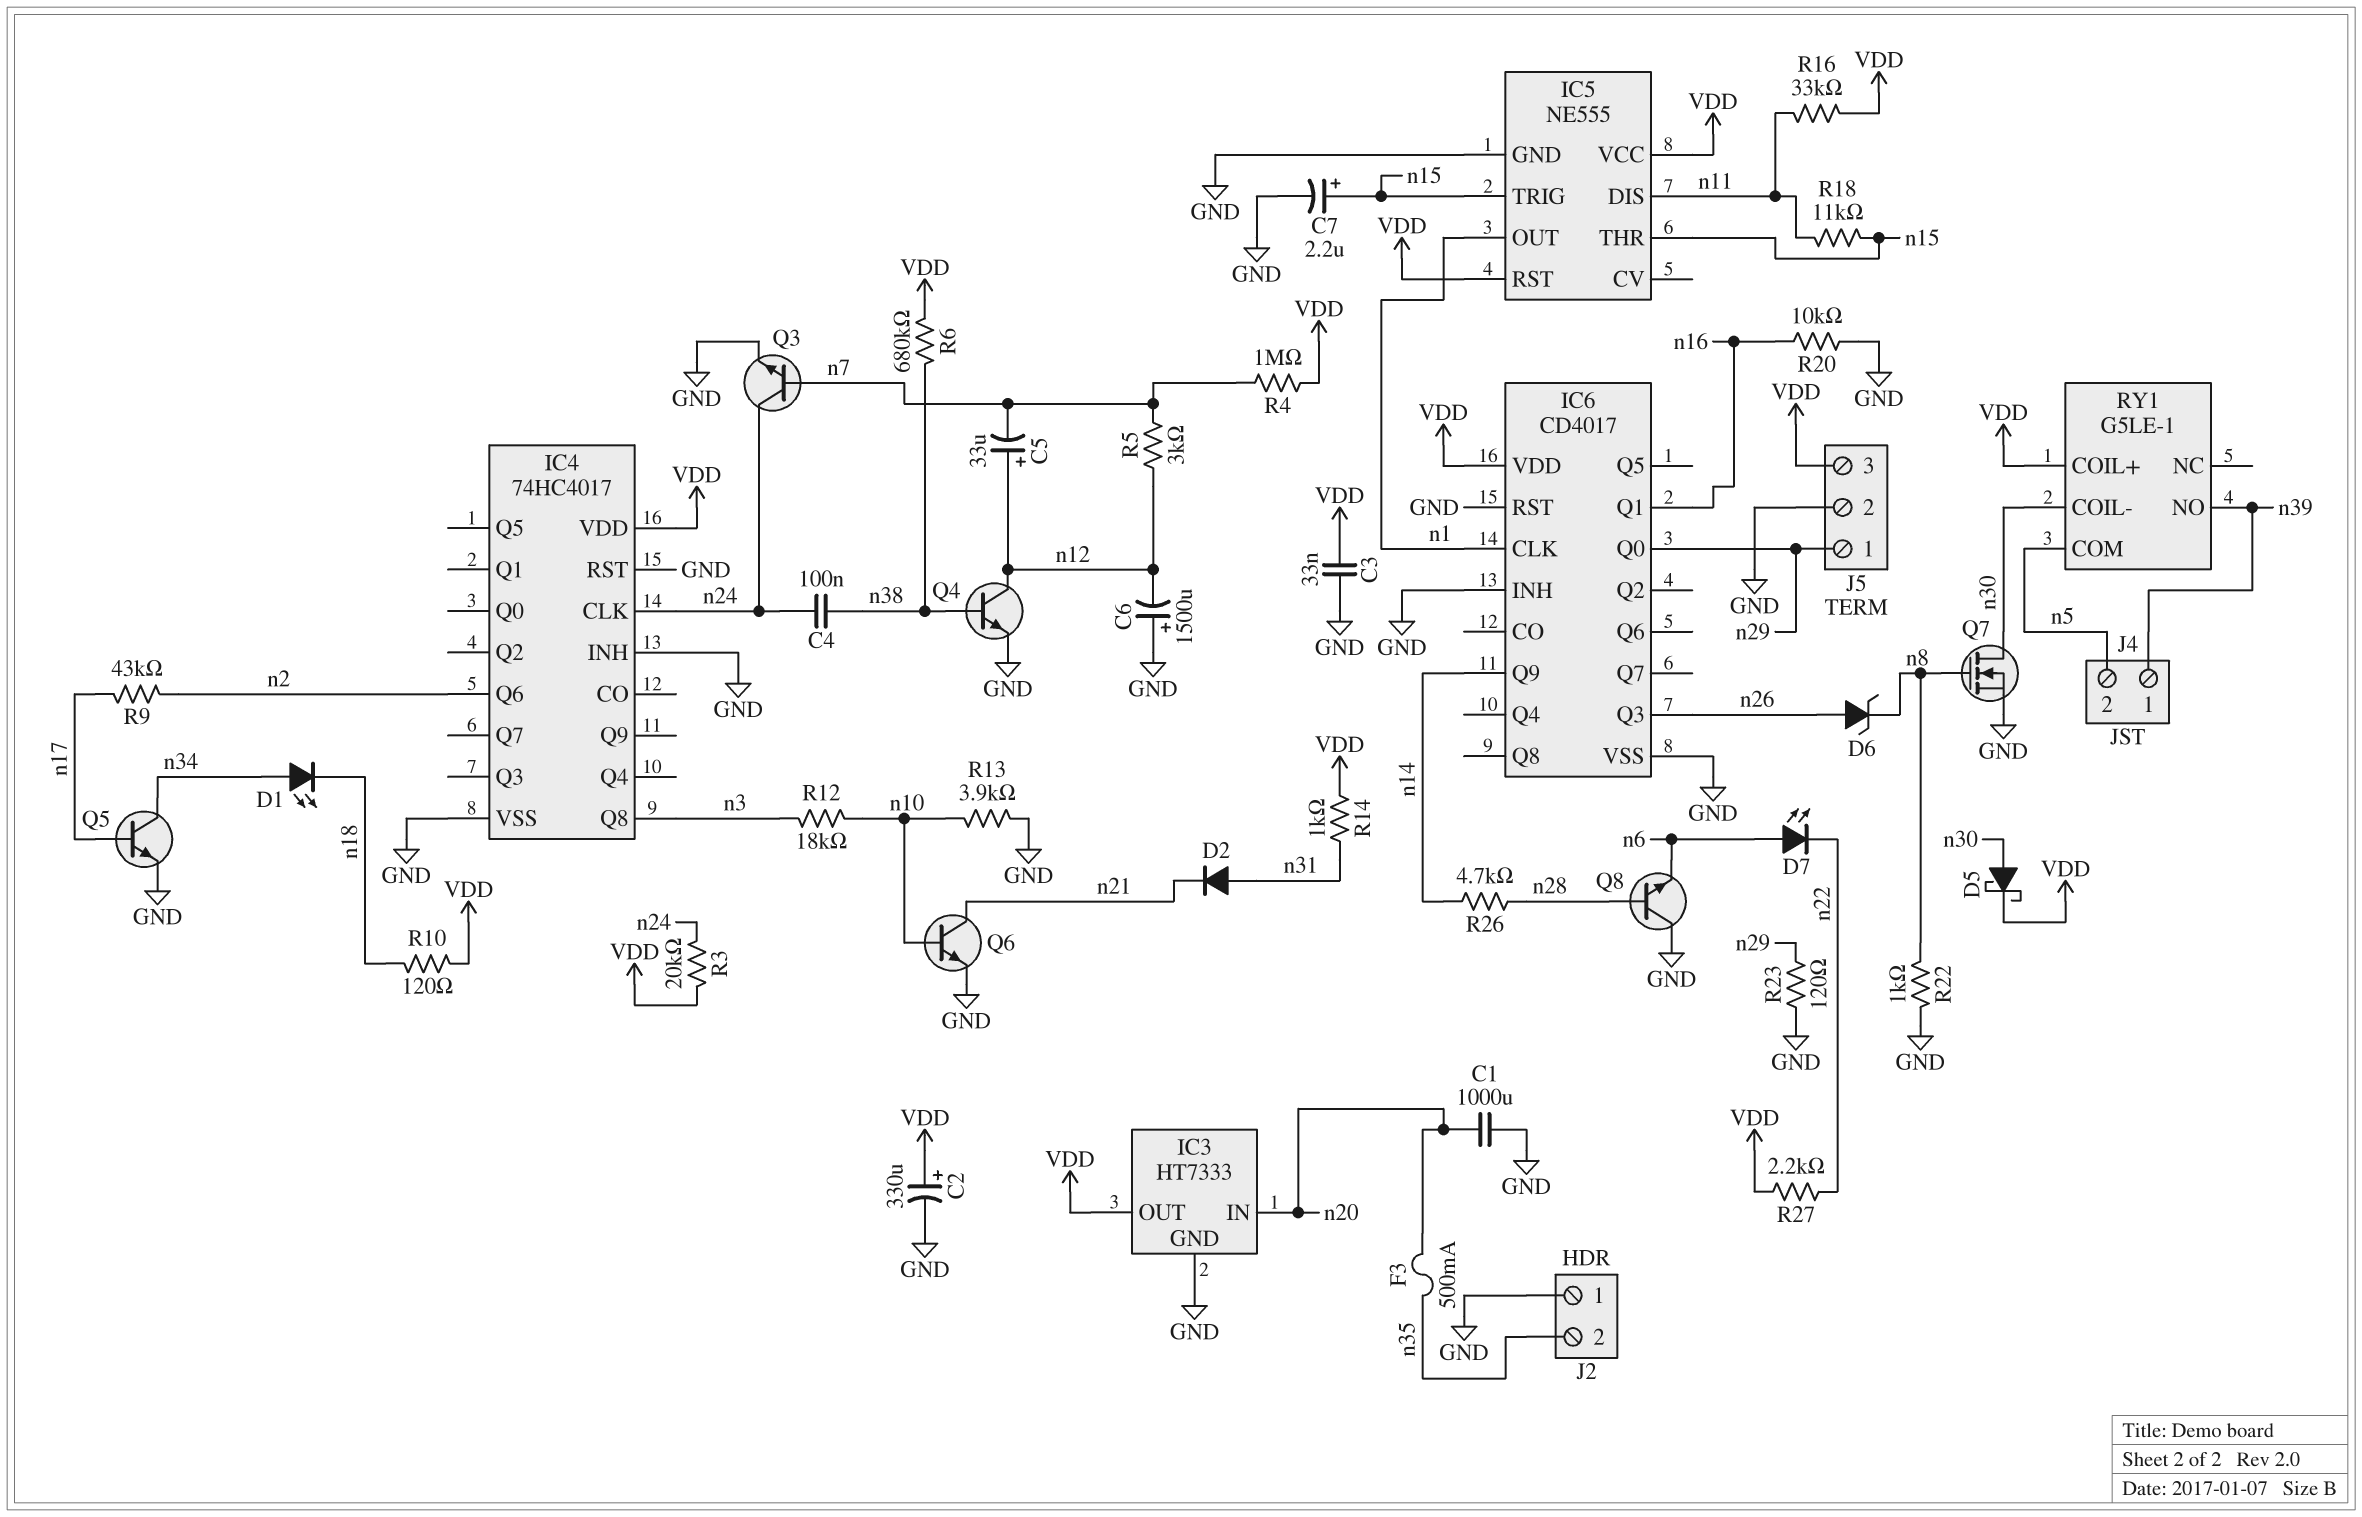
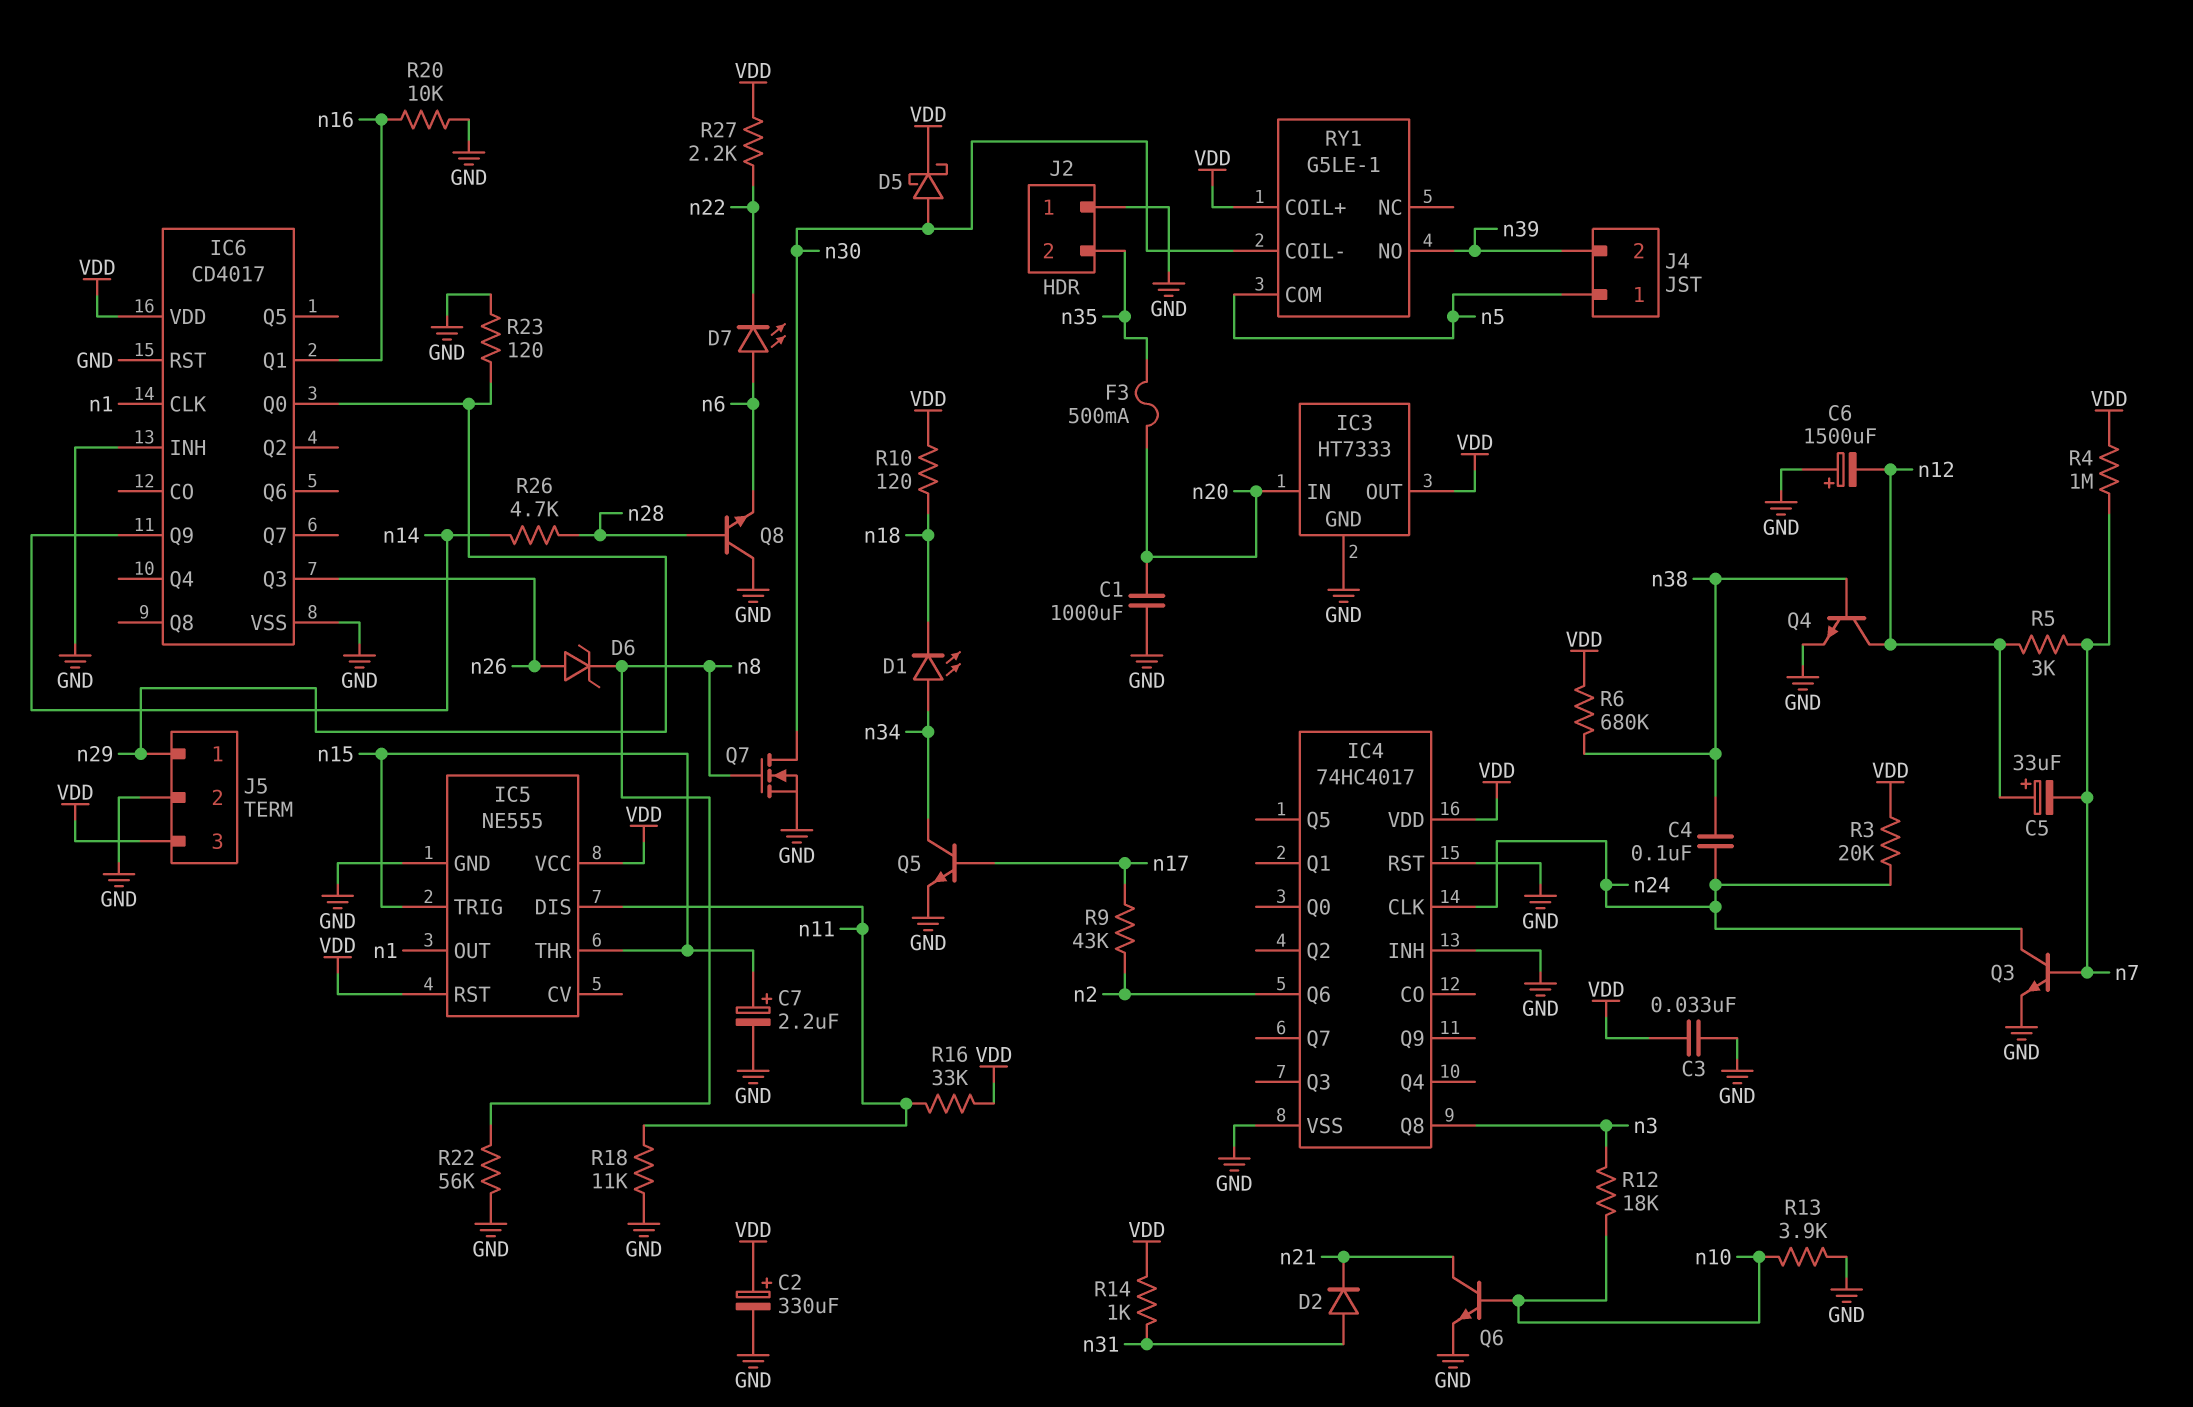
J4 pin 1: n39 -> n5
J4 pin 2: n5 -> n39
R18: 11k (n11, n15) -> 11k (GND, n11)
R22: 1k (GND, n8) -> 56k (GND, n8)

